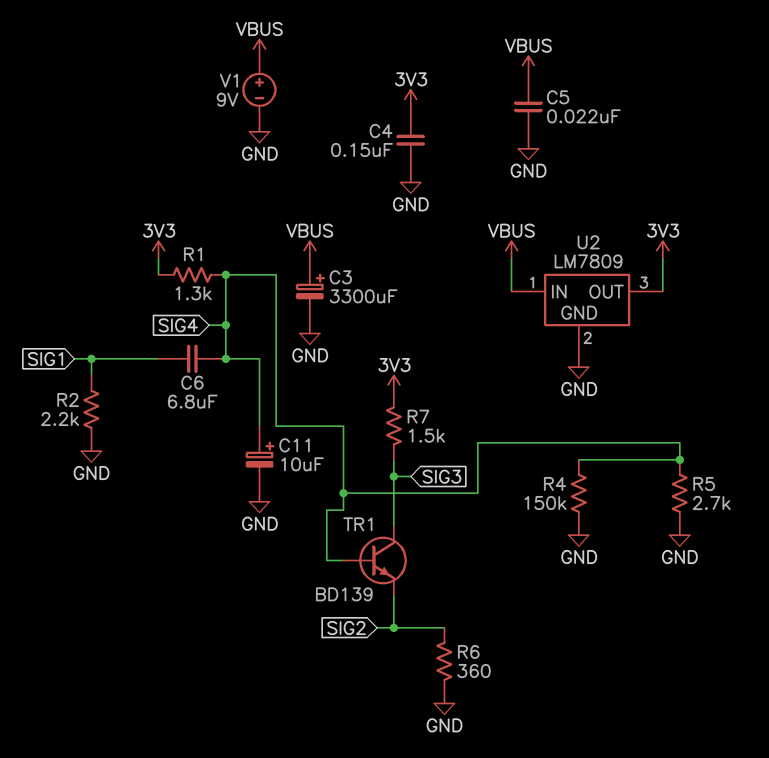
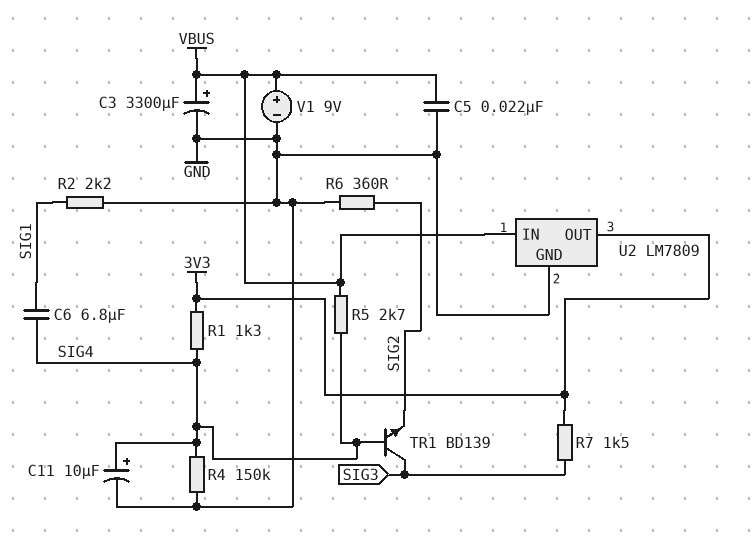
C4: 150nF (3V3, GND) -> none
R5: 2.7k (GND, SIG4) -> 2.7k (SIG4, VBUS)

